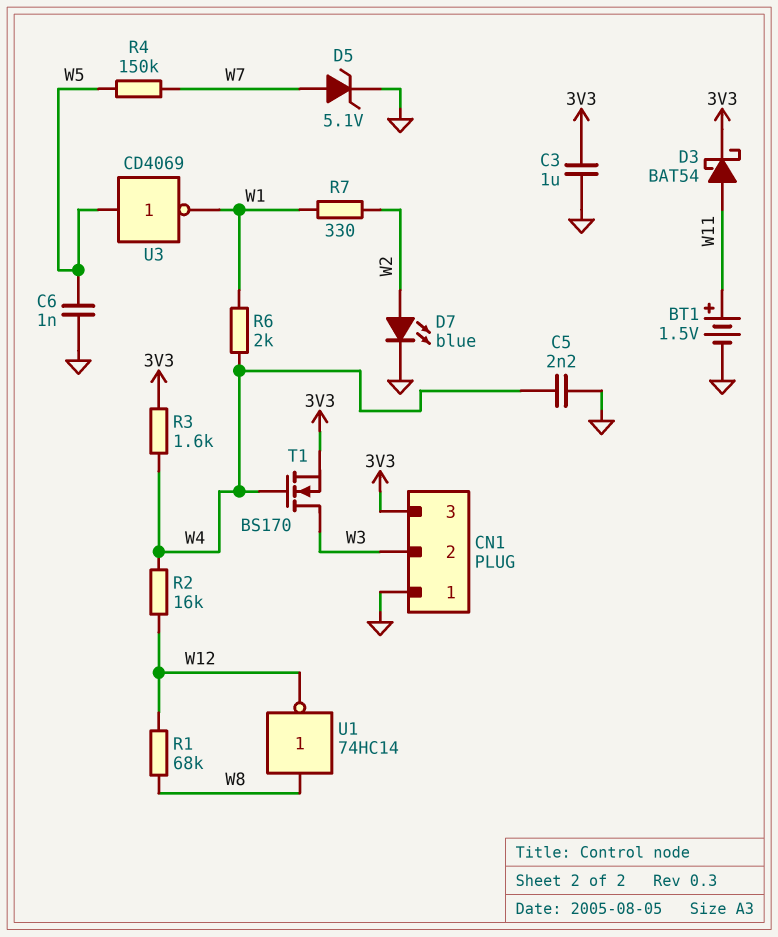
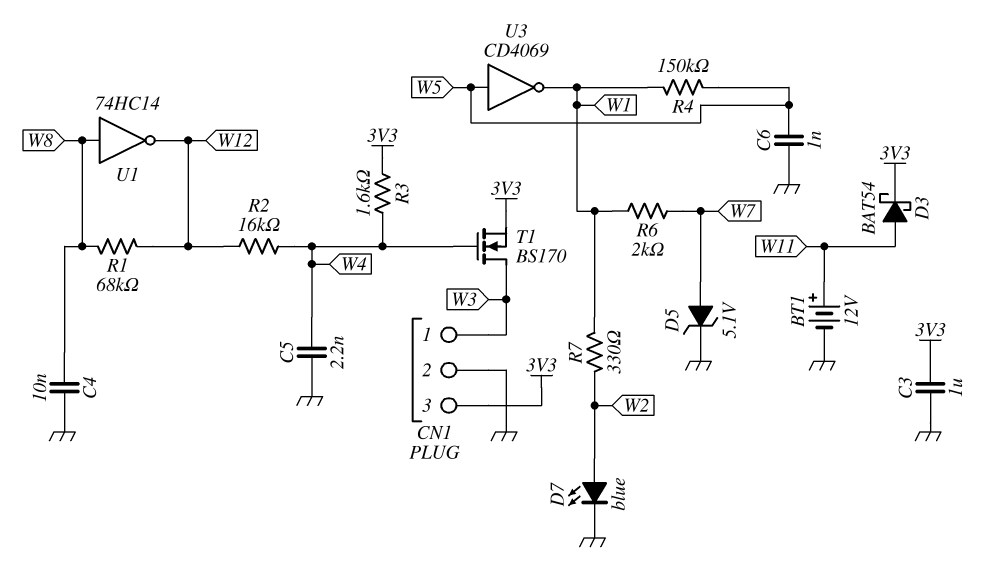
BT1: 1.5V (plus W11, minus GND) -> 12V (plus W11, minus GND)
C4: none -> 10nF (GND, W8)
CN1 pin 1: GND -> W3
CN1 pin 2: W3 -> GND
R4: 150k (W5, W7) -> 150k (W1, W5)
R6: 2k (W1, W4) -> 2k (W1, W7)

